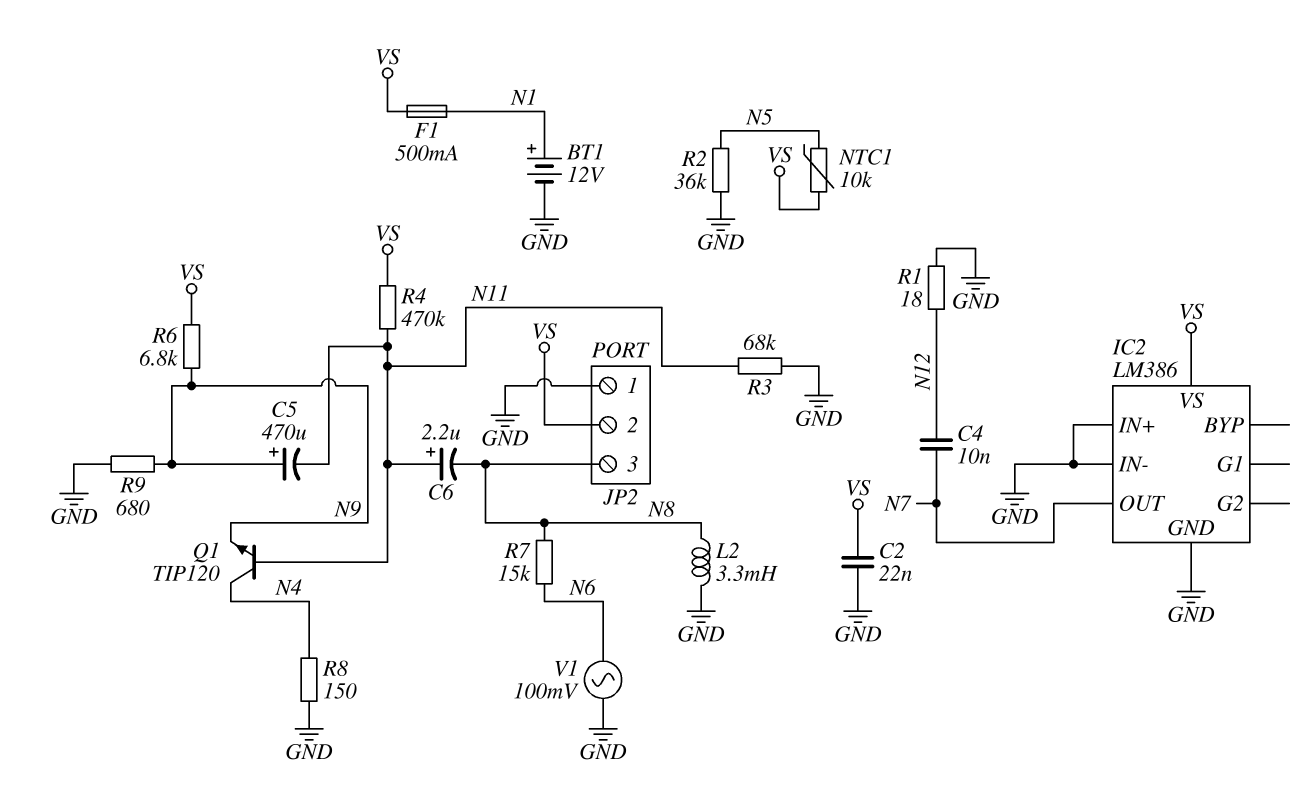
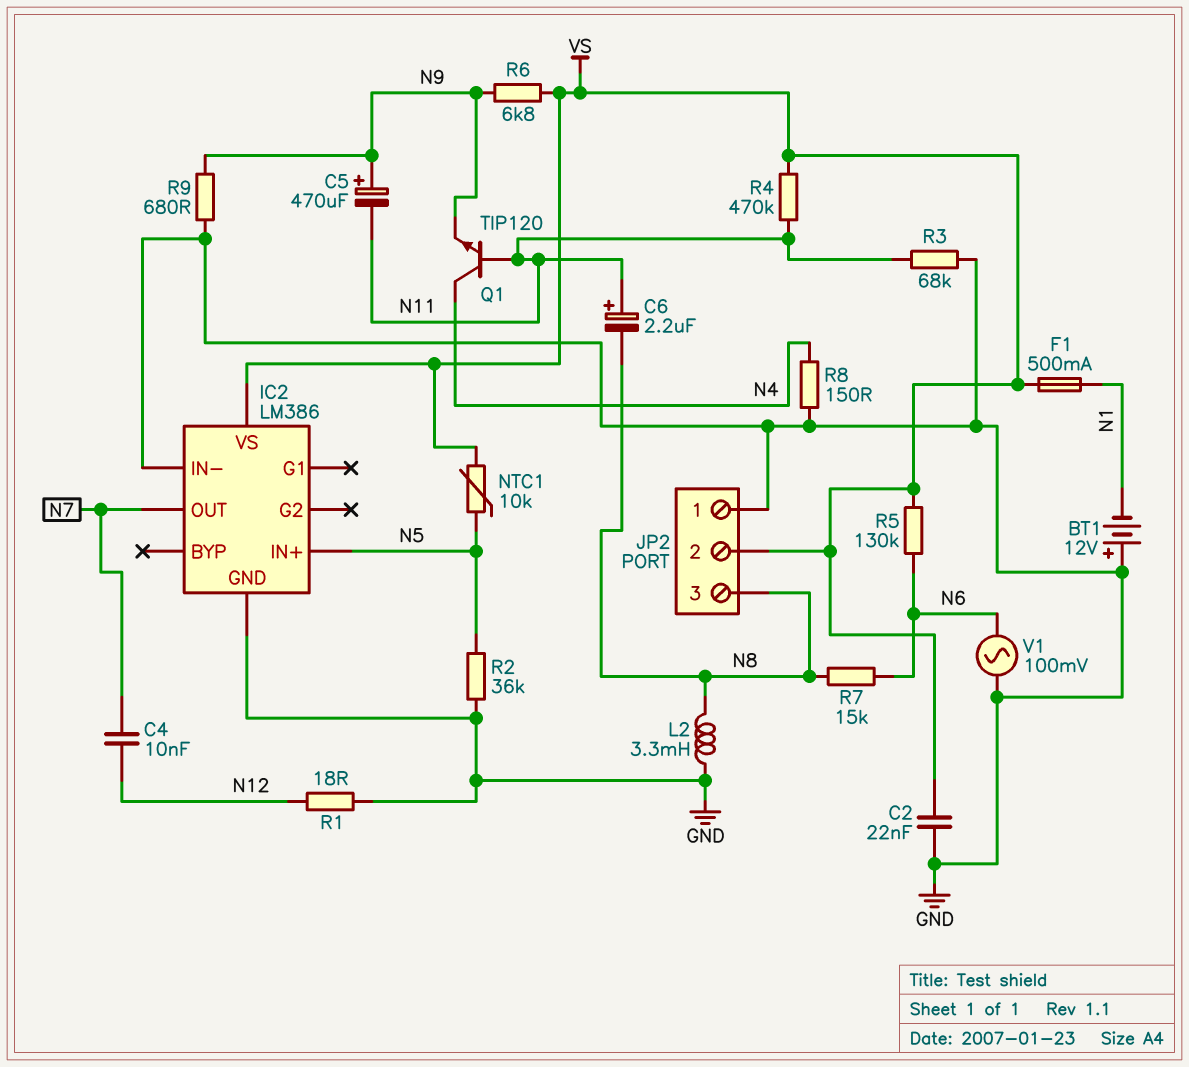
BT1: 12V (plus N1, minus GND) -> 12V (plus GND, minus N1)
IC2 pin IN+: GND -> N5
R5: none -> 130k (N6, VS)

